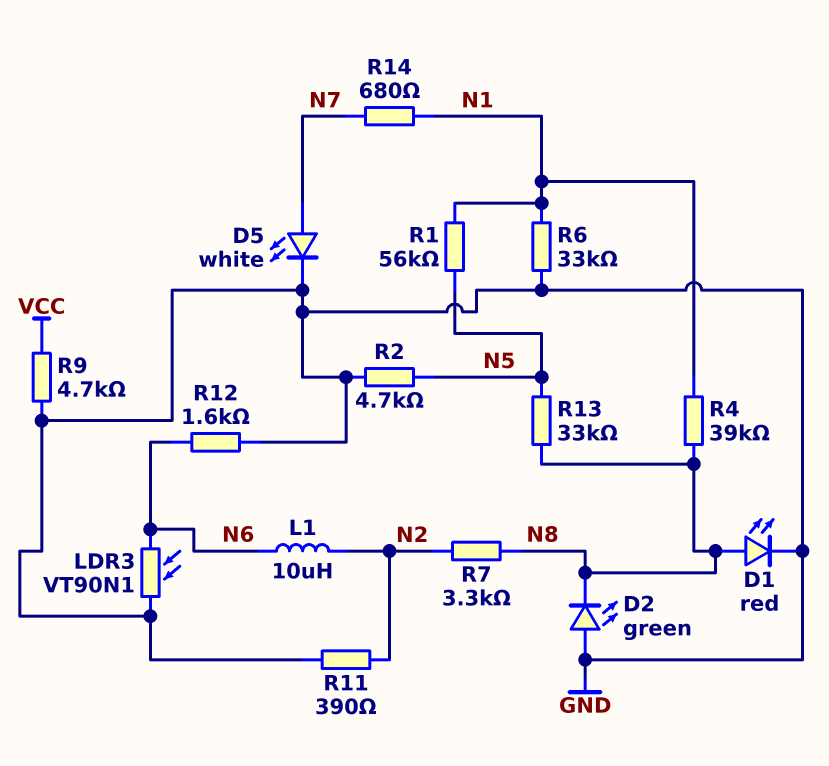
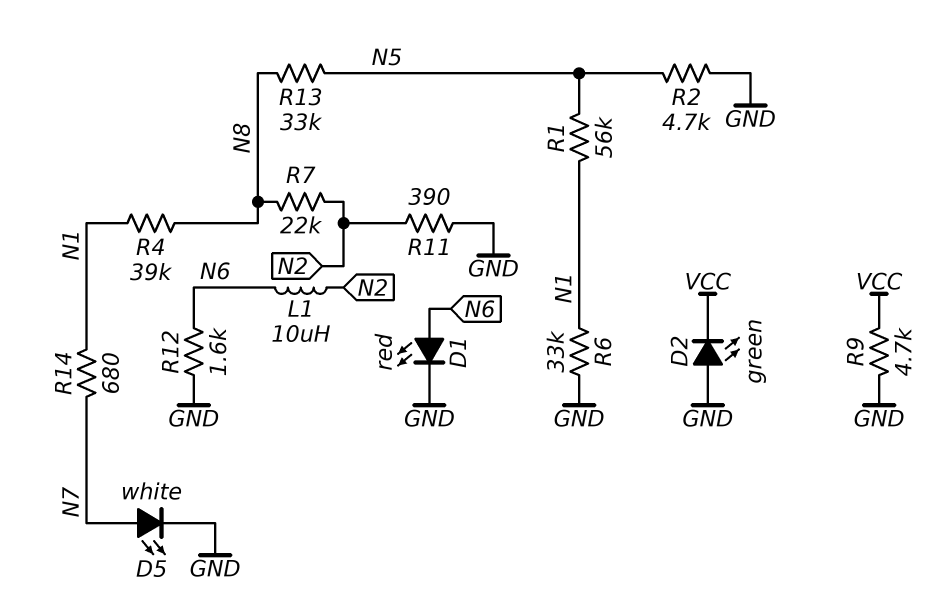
D1: LED red (A N8, K GND) -> LED red (A N6, K GND)
D2: LED green (A GND, K N8) -> LED green (A GND, K VCC)
LDR3: VT90N1 (GND, N6) -> none
R7: 3.3k (N2, N8) -> 22k (N2, N8)

